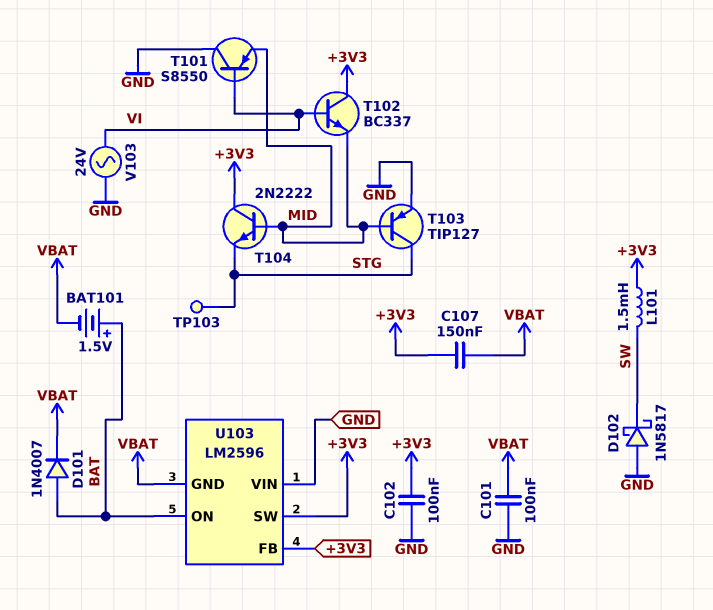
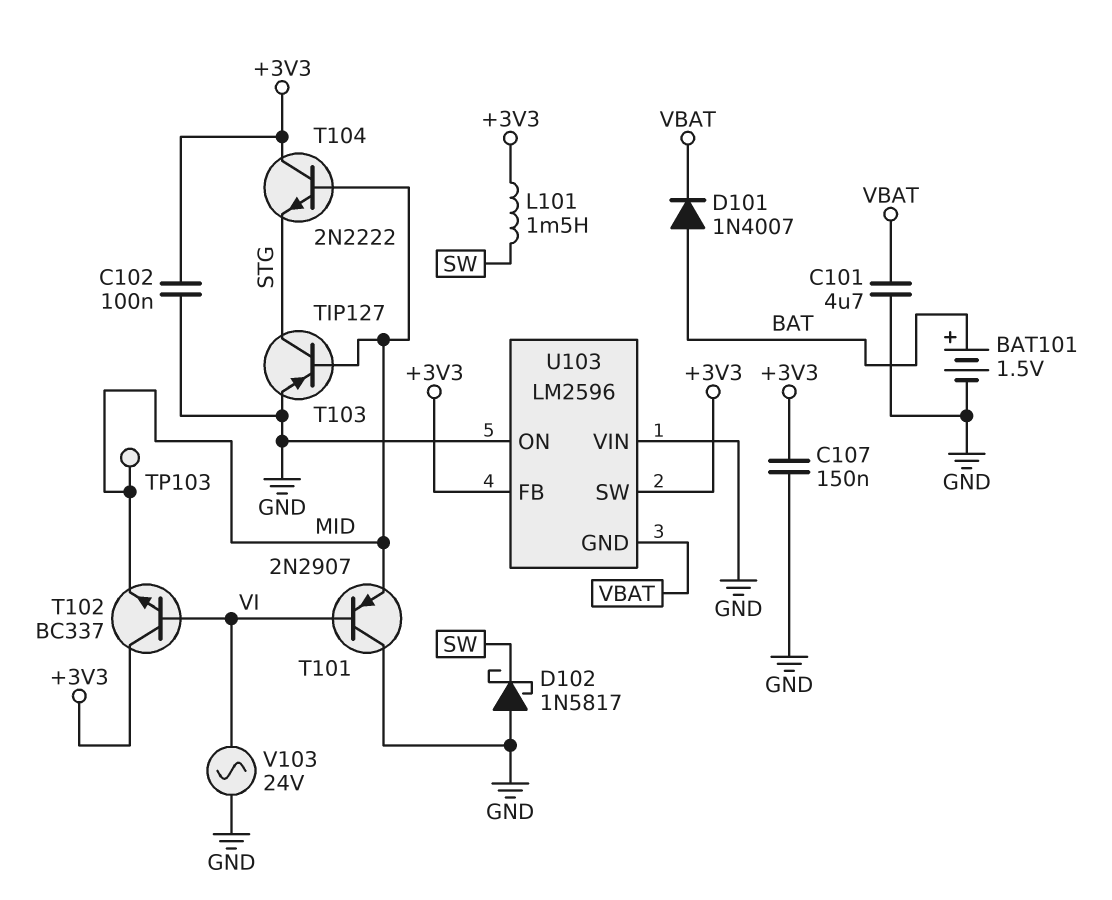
BAT101: 1.5V (plus BAT, minus VBAT) -> 1.5V (plus BAT, minus GND)
C101: 100nF (GND, VBAT) -> 4.7uF (GND, VBAT)
C107: 150nF (+3V3, VBAT) -> 150nF (+3V3, GND)
T101: PNP S8550 (B VI, C GND, E MID) -> PNP 2N2907 (B VI, C GND, E MID)
TP103: test point (STG) -> test point (MID)
U103 pin ON: BAT -> GND

